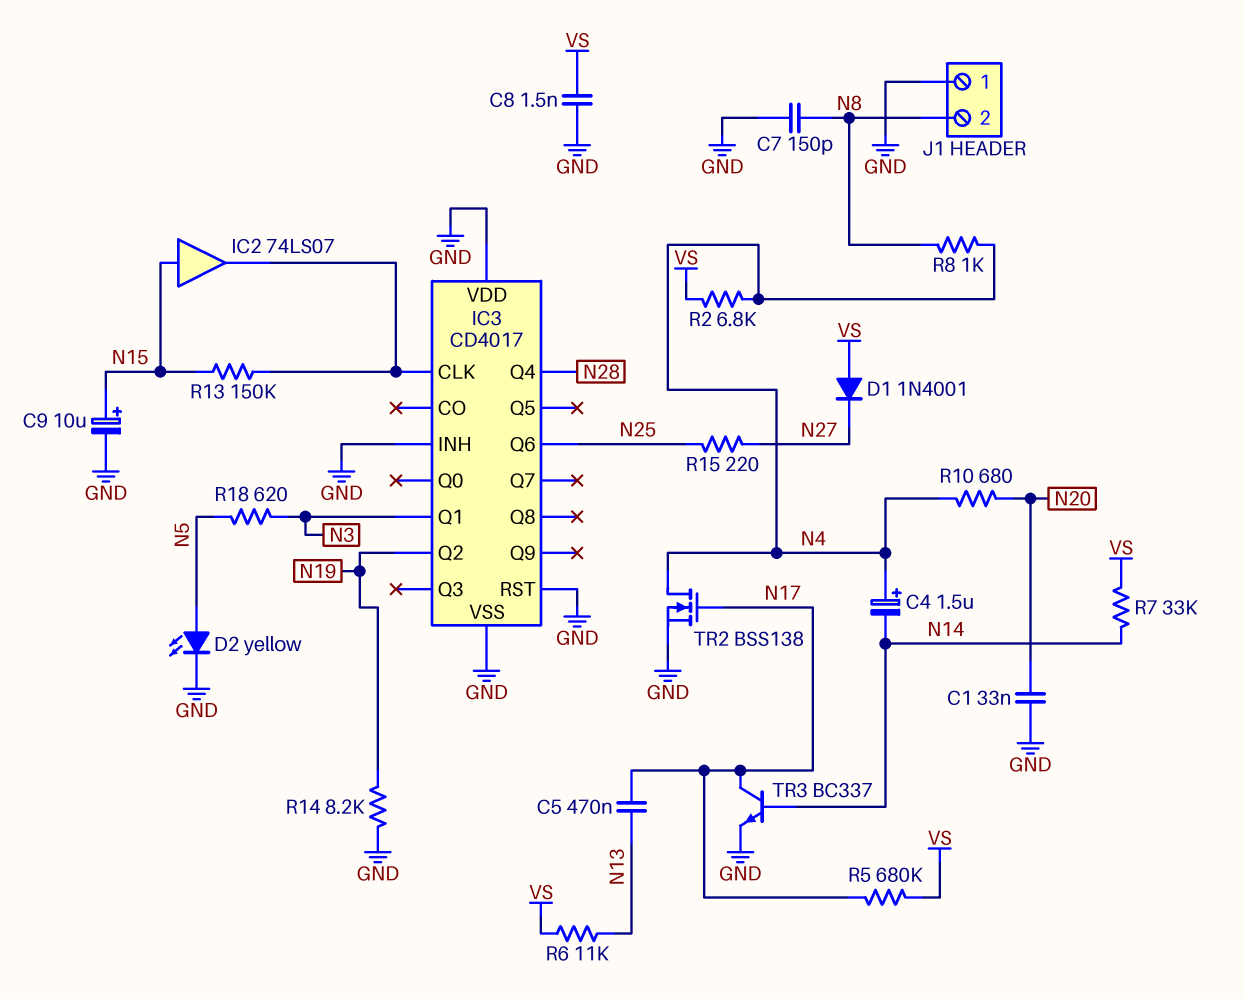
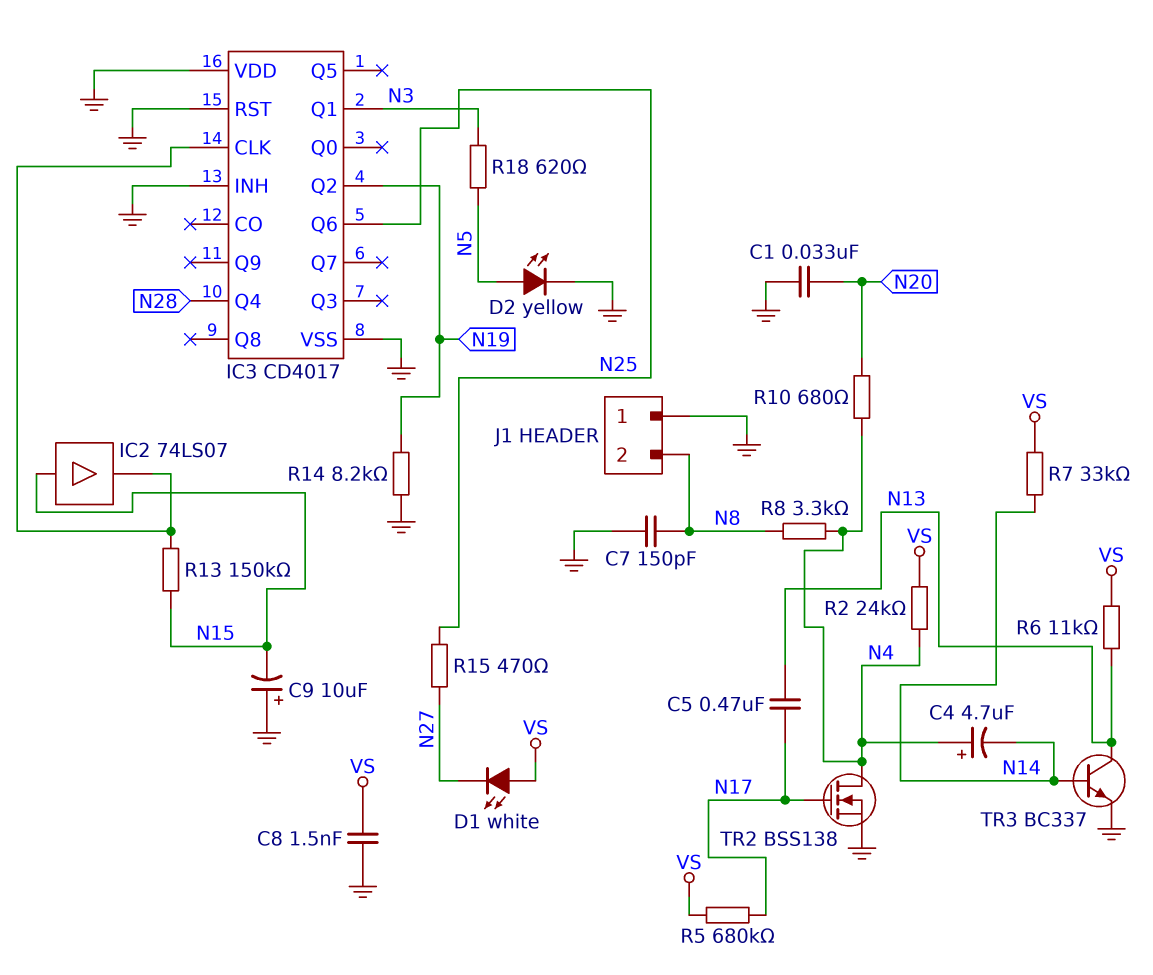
C4: 1.5uF (plus N4, minus N14) -> 4.7uF (plus N4, minus N14)
C9: 10uF (plus N15, minus GND) -> 10uF (plus GND, minus N15)
D1: diode 1N4001 (A VS, K N27) -> LED white (A VS, K N27)
R2: 6.8k (N4, VS) -> 24k (N4, VS)
R8: 1k (N4, N8) -> 3.3k (N4, N8)
R15: 220 (N25, N27) -> 470 (N25, N27)
TR3: NPN BC337 (B N14, C N17, E GND) -> NPN BC337 (B N14, C N13, E GND)

